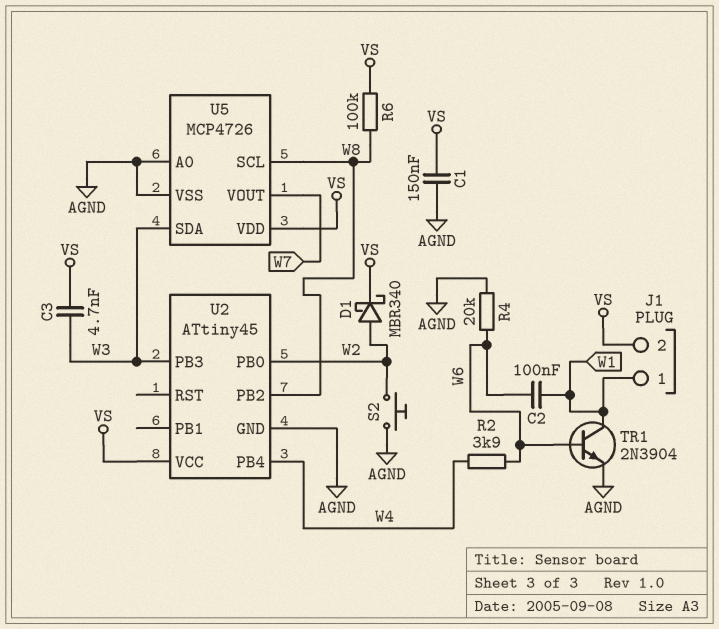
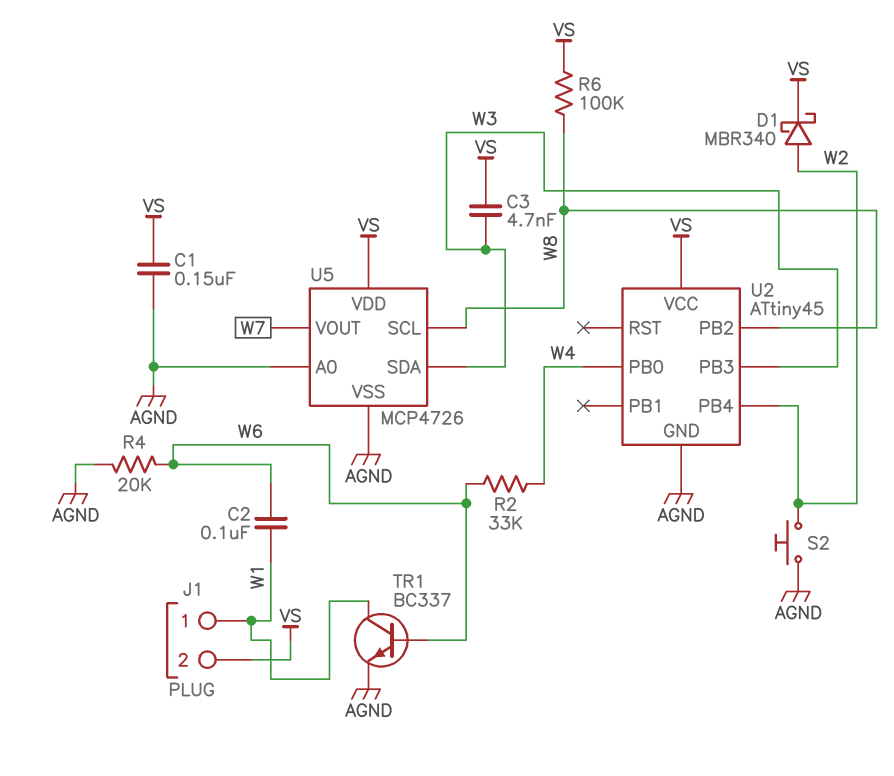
R2: 3.9k (W4, W6) -> 33k (W4, W6)
TR1: NPN 2N3904 (B W6, C W1, E AGND) -> NPN BC337 (B W6, C W1, E AGND)
U2 pin PB0: W2 -> W4
U2 pin PB4: W4 -> W2

